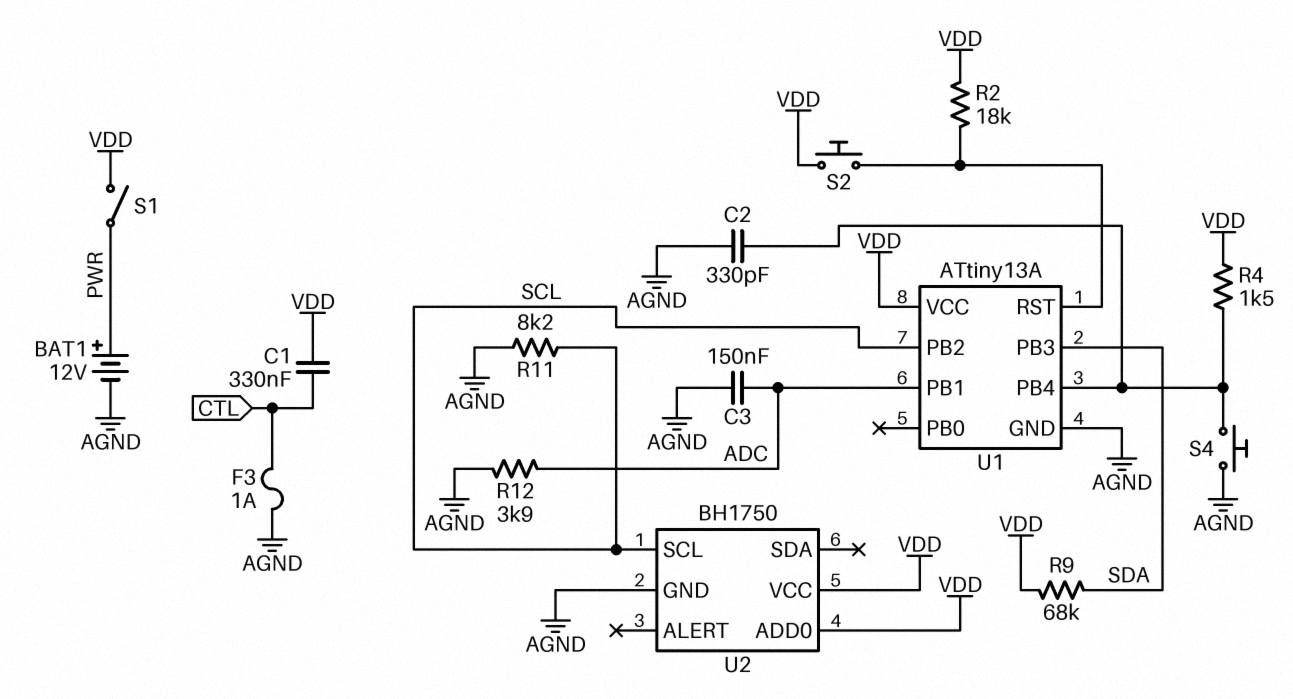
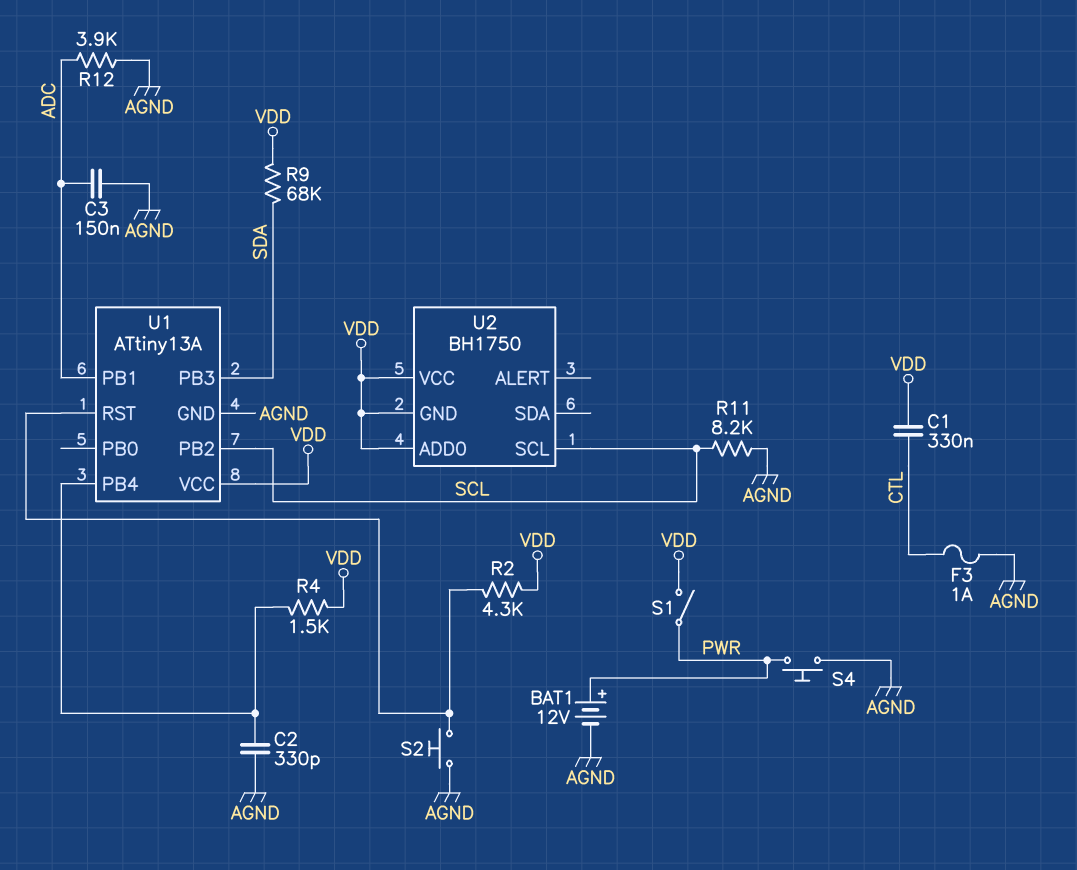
R2: 18k (U1/RST, VDD) -> 4.3k (U1/RST, VDD)
S2: button (U1/RST, VDD) -> button (AGND, U1/RST)
S4: button (AGND, U1/PB4) -> button (AGND, PWR)
U2 pin GND: AGND -> VDD

